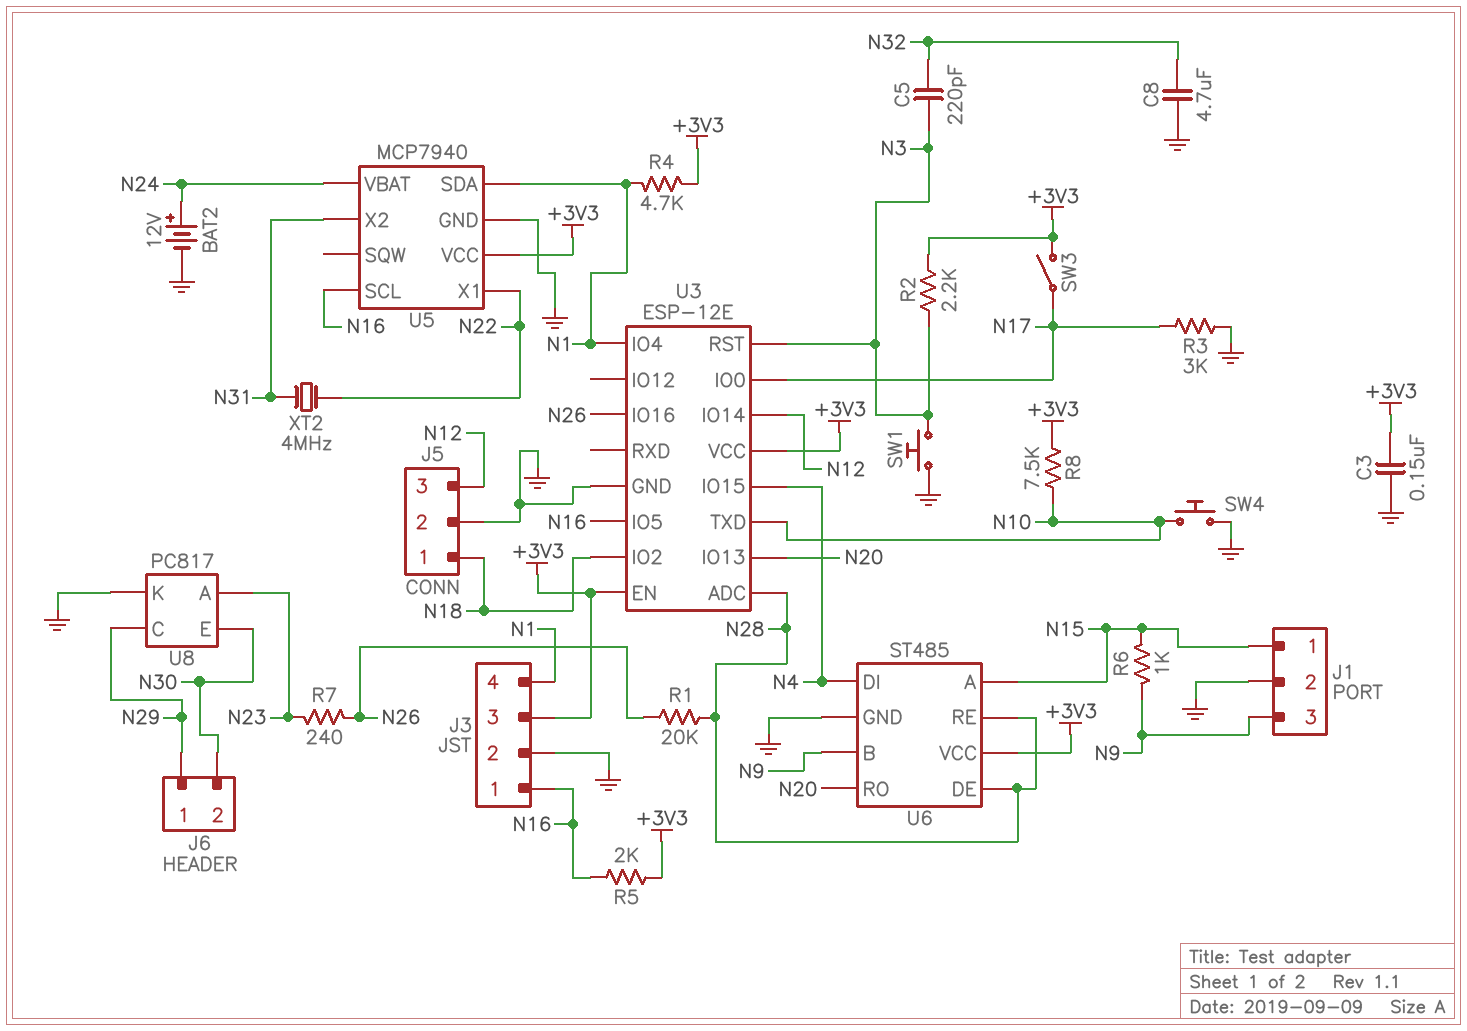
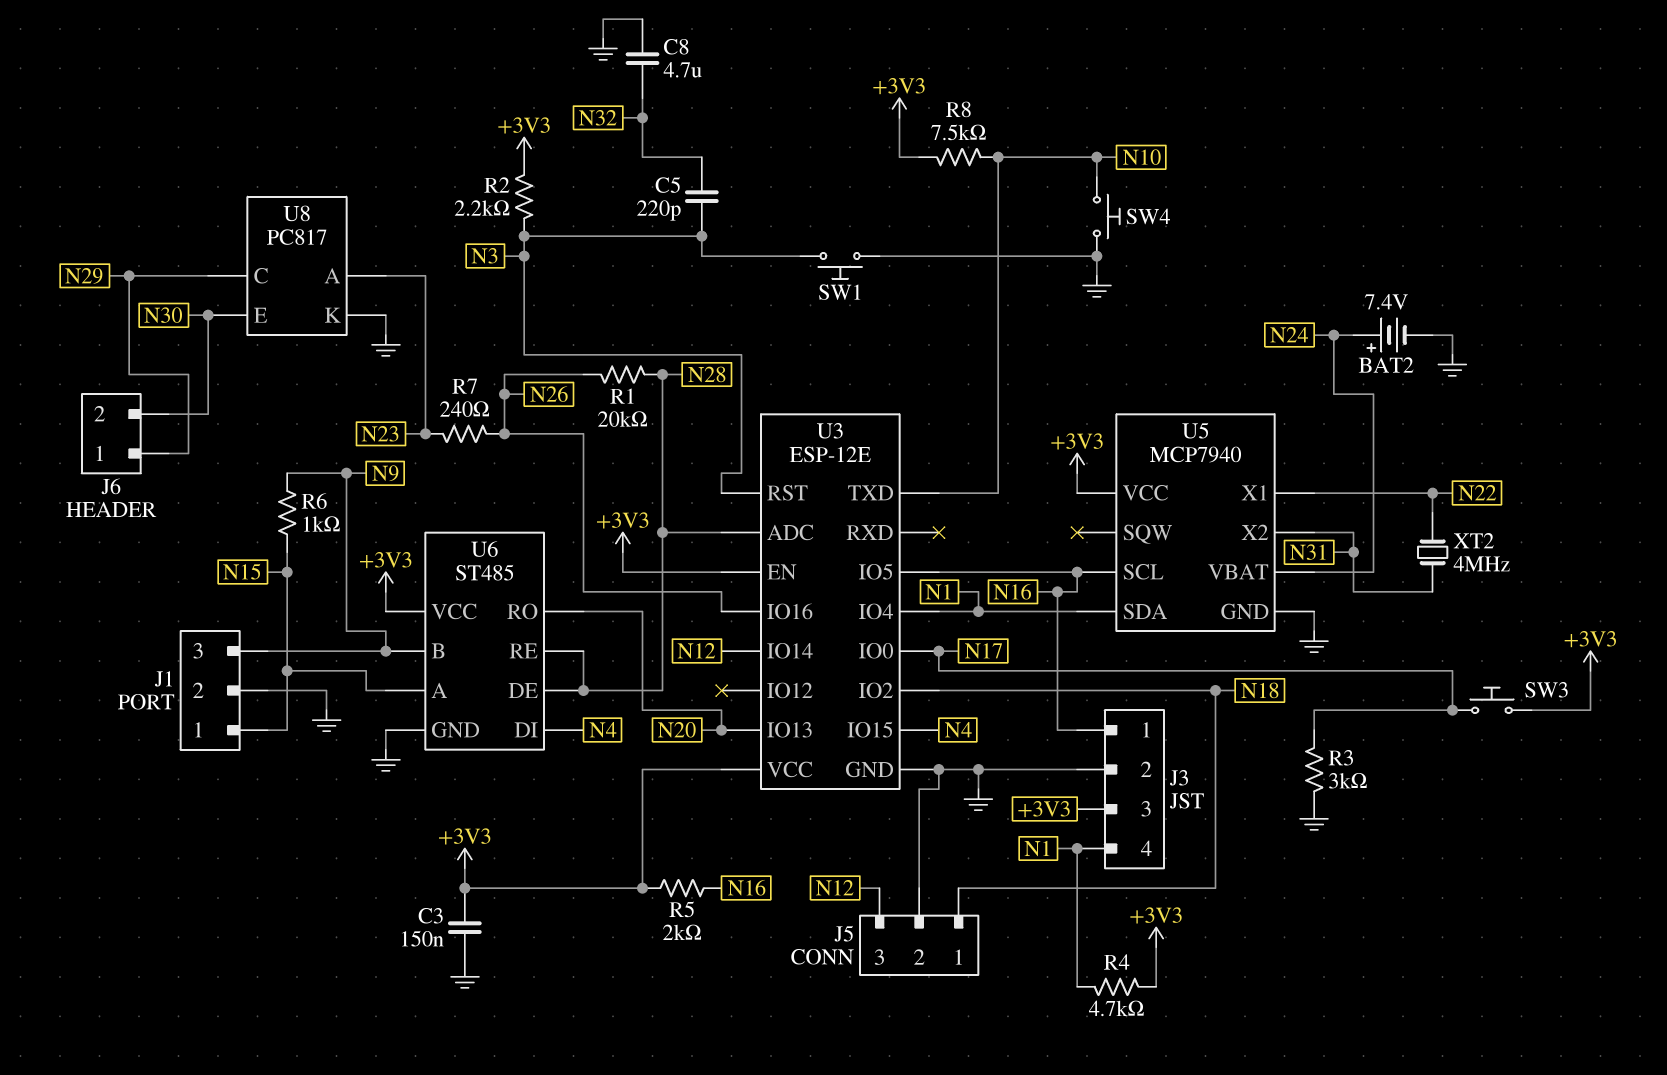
BAT2: 12V (plus N24, minus GND) -> 7.4V (plus N24, minus GND)
SW3: switch (+3V3, N17) -> button (+3V3, N17)

